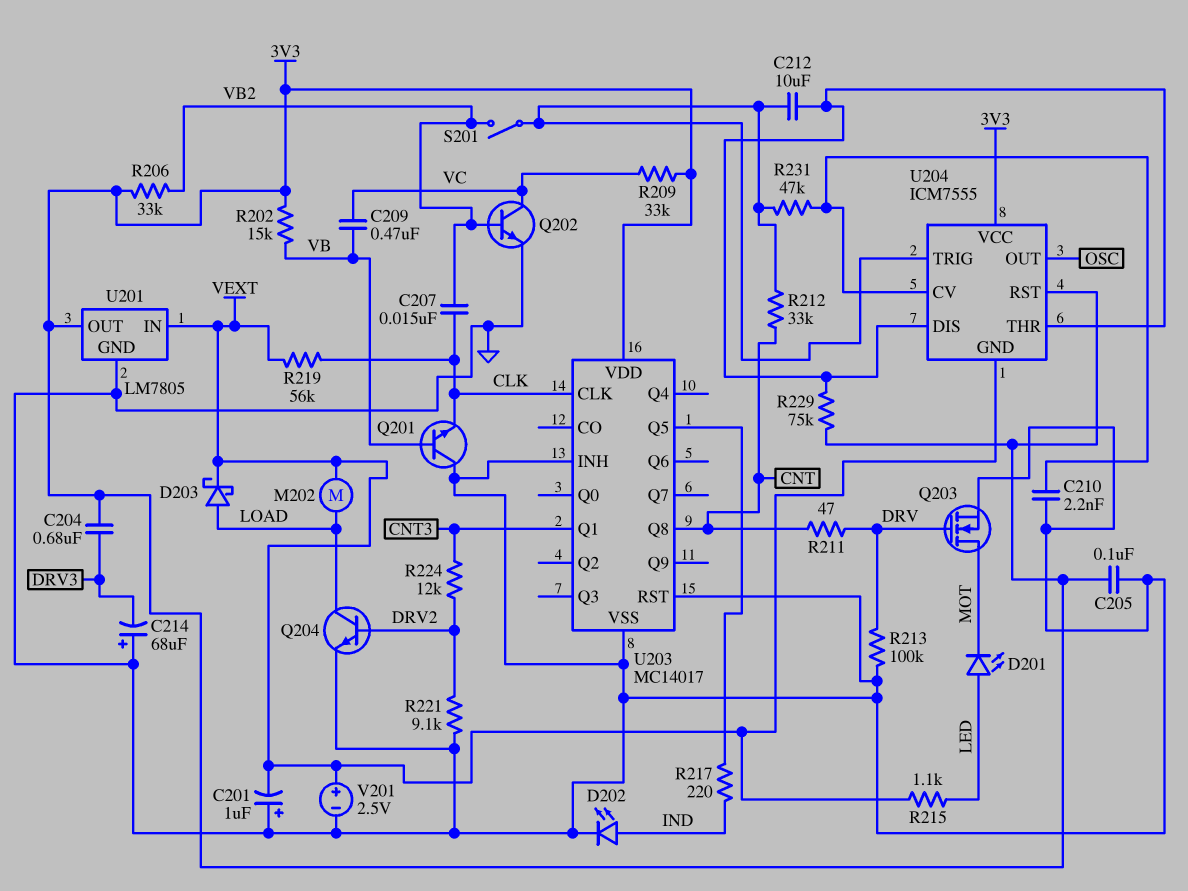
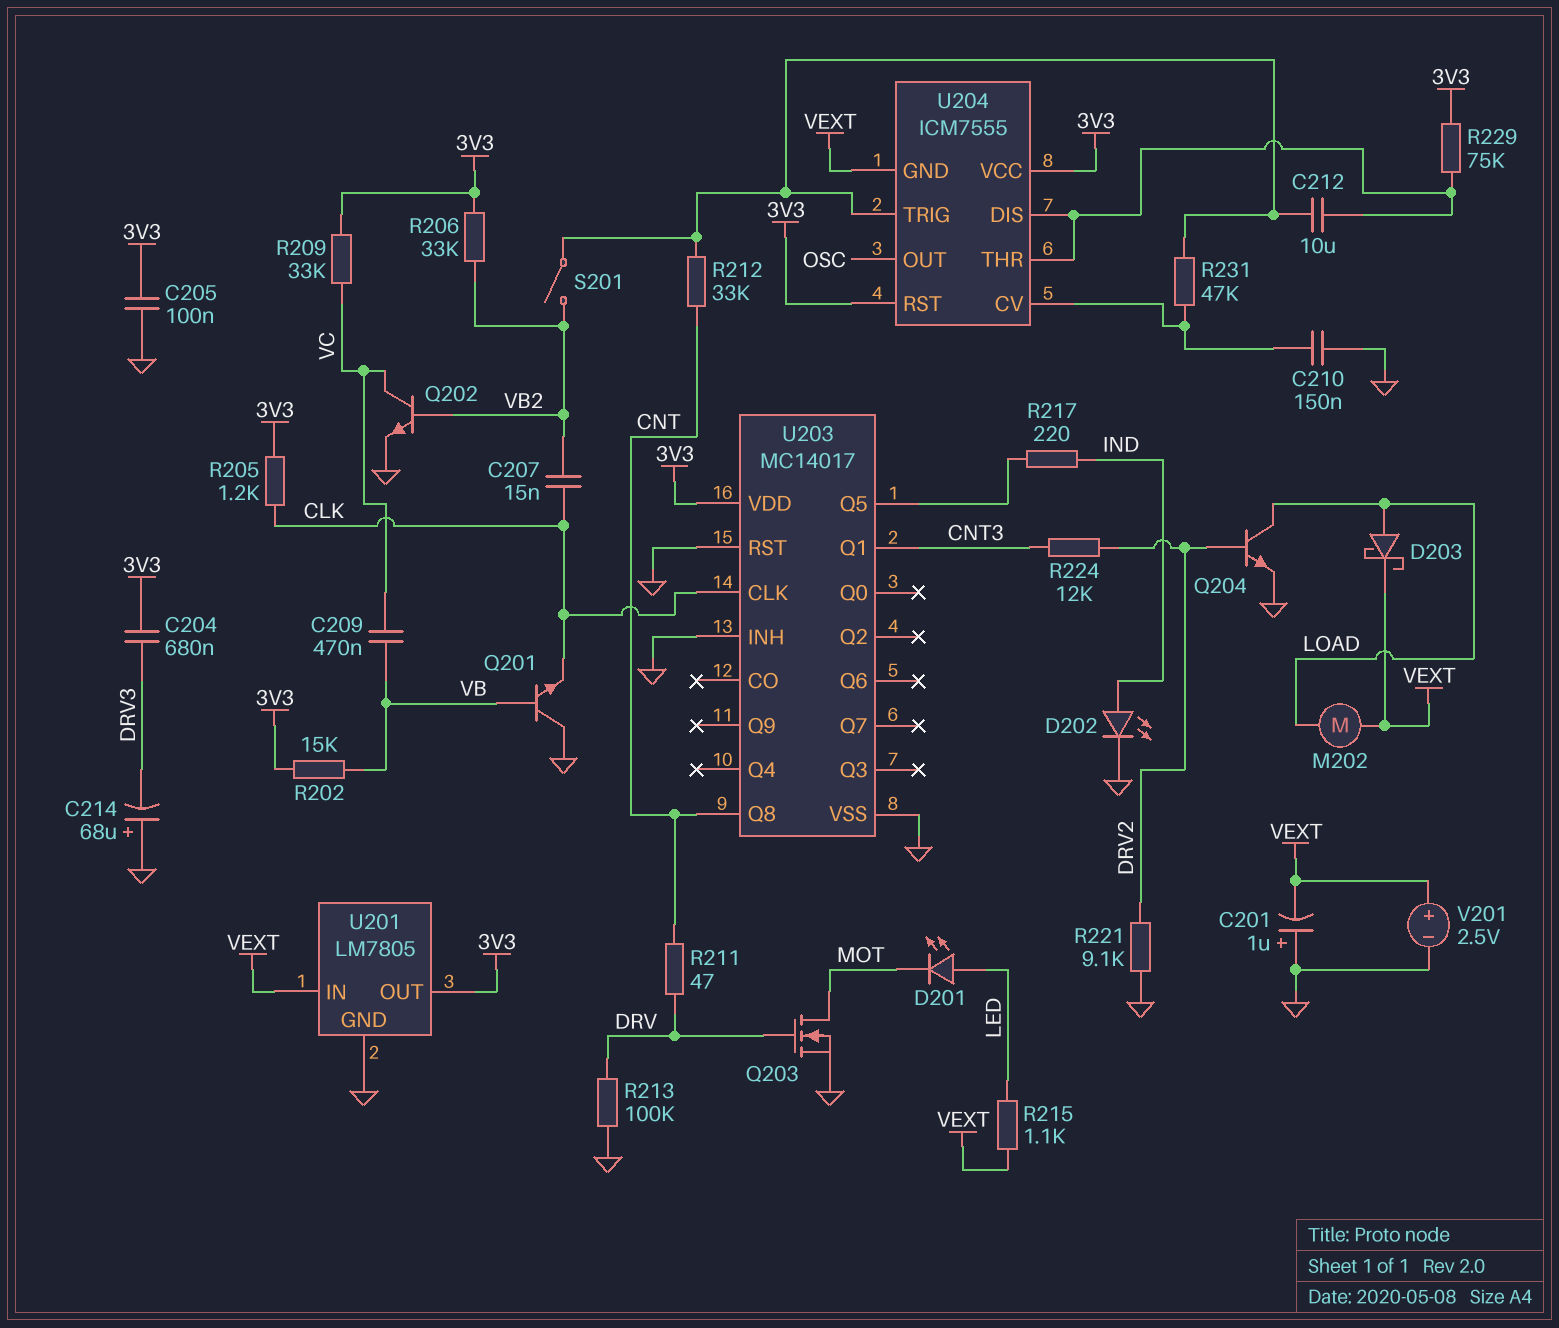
C210: 2.2nF (GND, U204/CV) -> 150nF (GND, U204/CV)
R205: none -> 1.2k (3V3, CLK)
R219: 56k (CLK, VEXT) -> none

